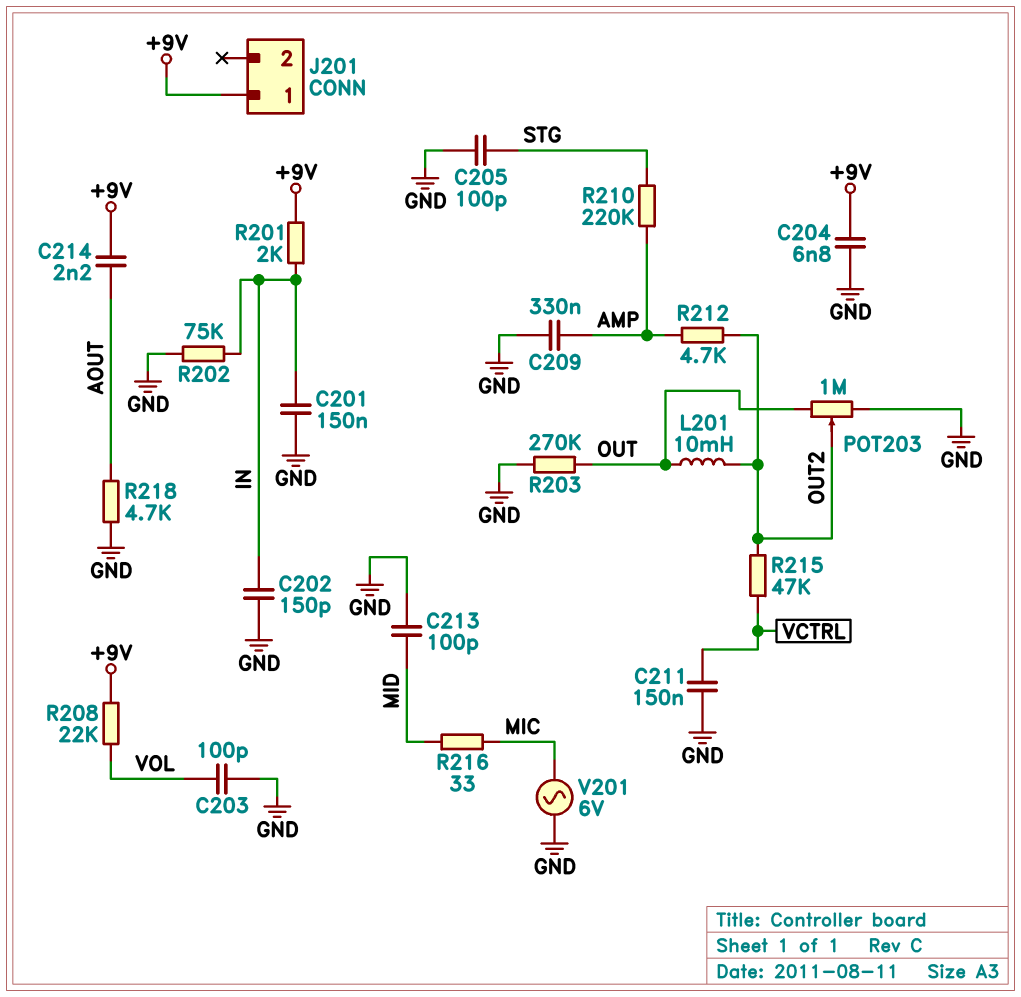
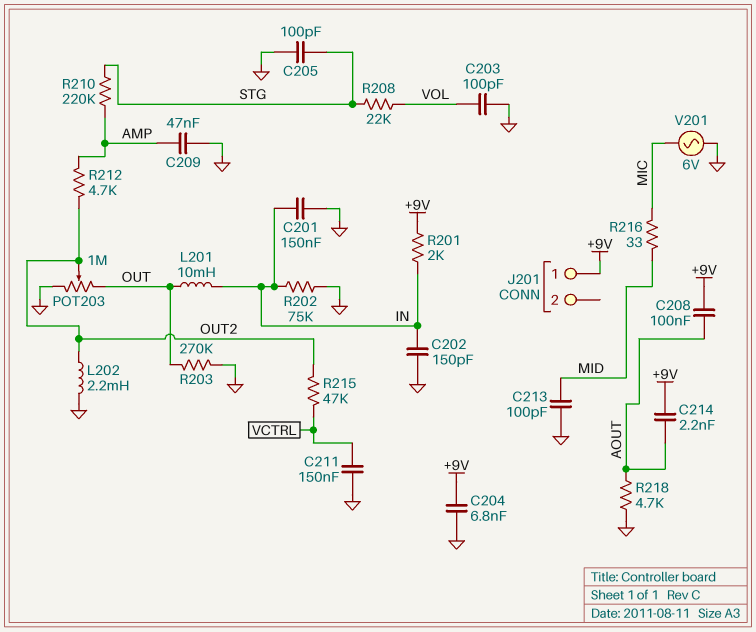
C208: none -> 100nF (+9V, AOUT)
C209: 330nF (AMP, GND) -> 47nF (AMP, GND)
L201: 10mH (OUT, OUT2) -> 10mH (IN, OUT)
L202: none -> 2.2mH (GND, OUT2)
R208: 22k (+9V, VOL) -> 22k (STG, VOL)

